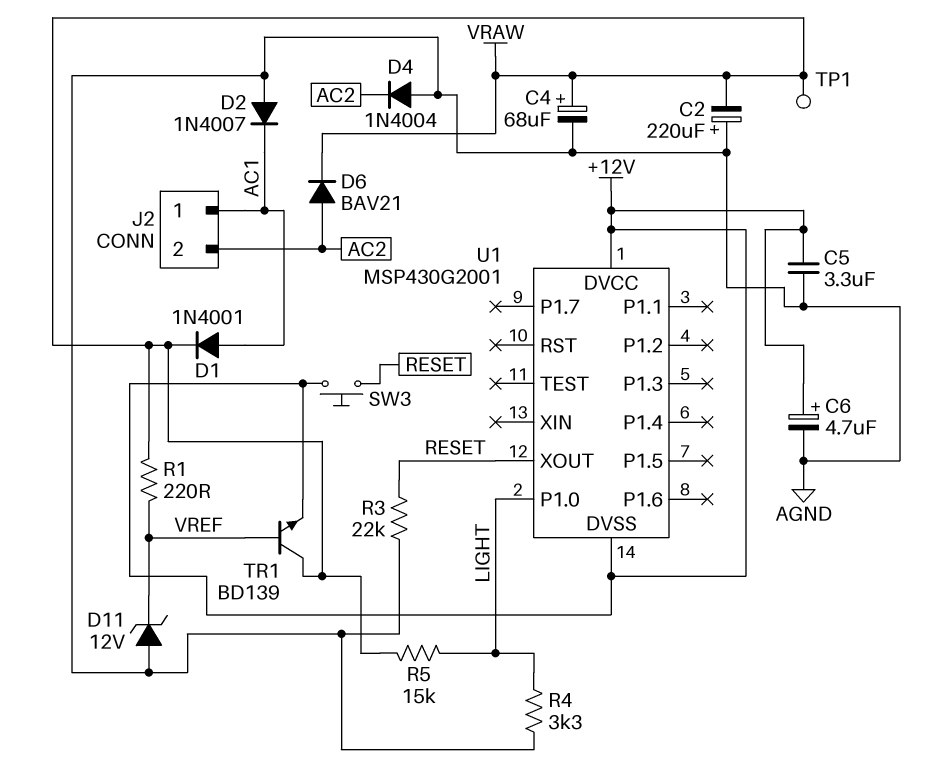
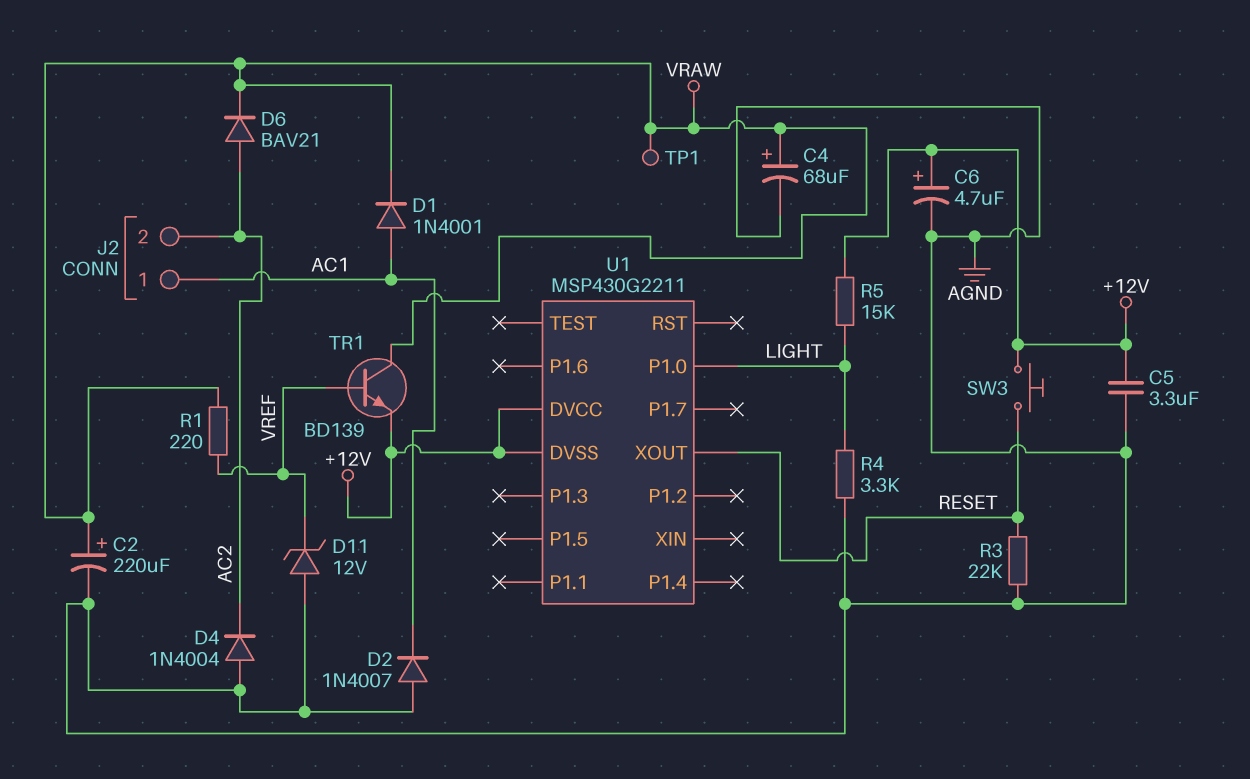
C2: 220uF (plus AGND, minus VRAW) -> 220uF (plus VRAW, minus AGND)
R5: 15k (LIGHT, VRAW) -> 15k (+12V, LIGHT)
U1: MSP430G2001 -> MSP430G2211

